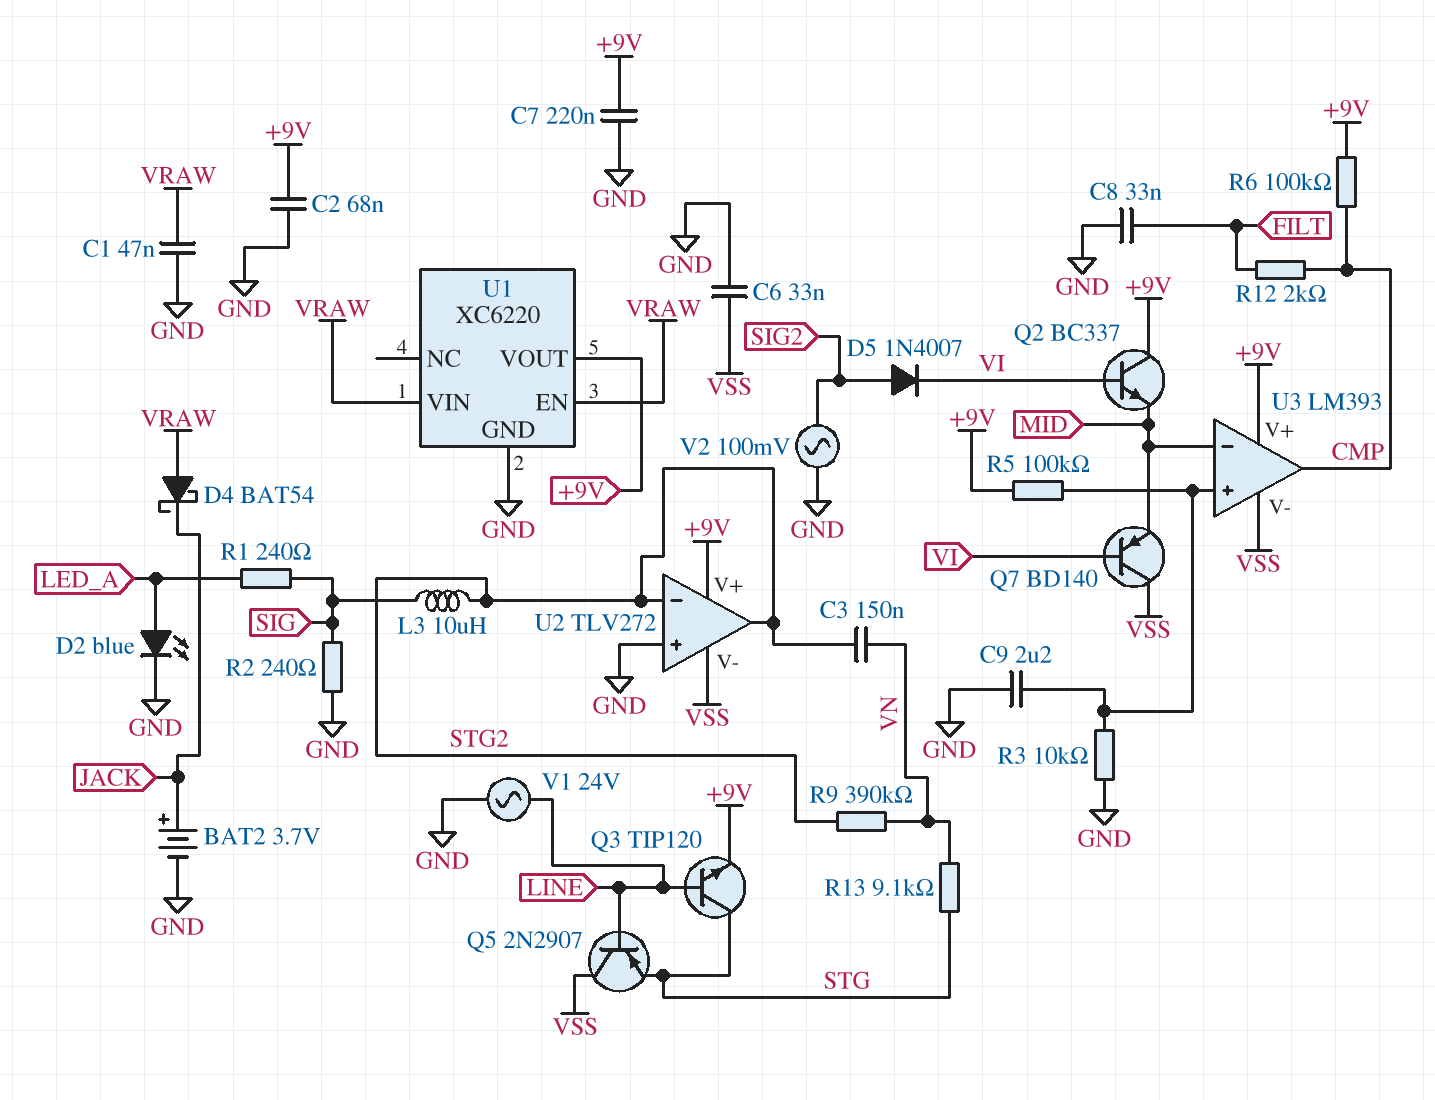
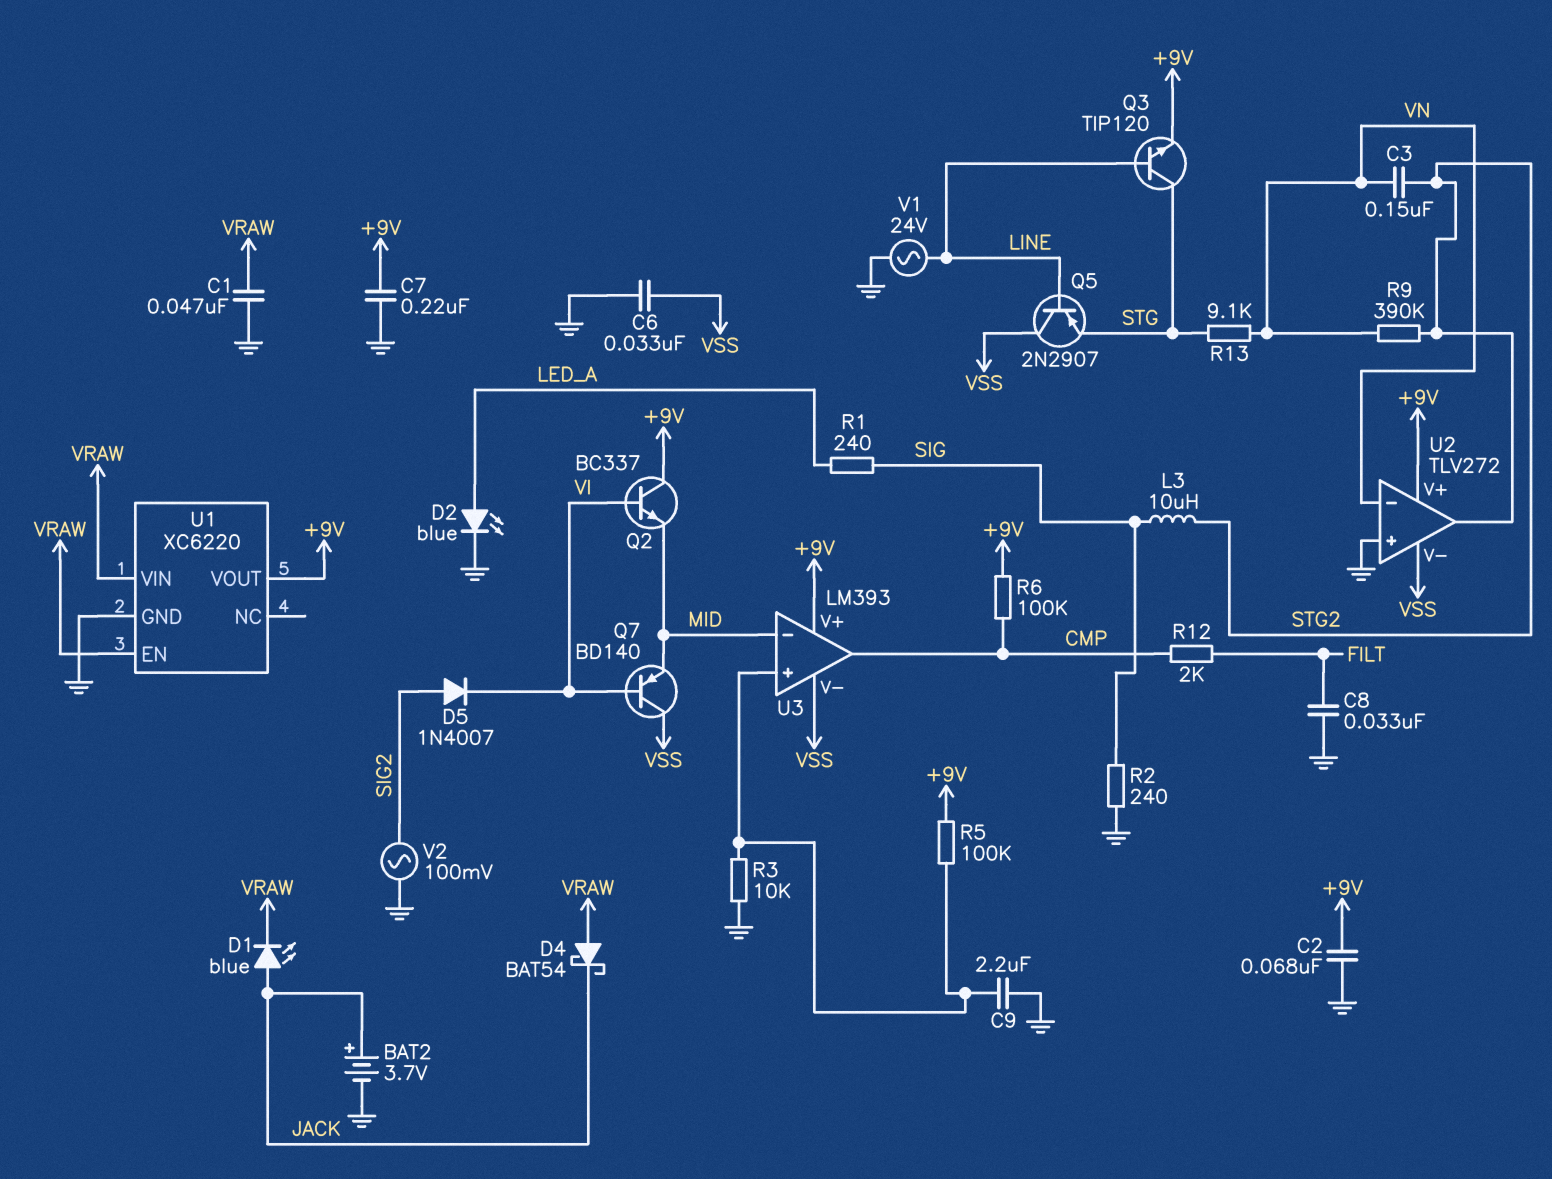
D1: none -> LED blue (A JACK, K VRAW)
U2 pin in-: STG2 -> VN

